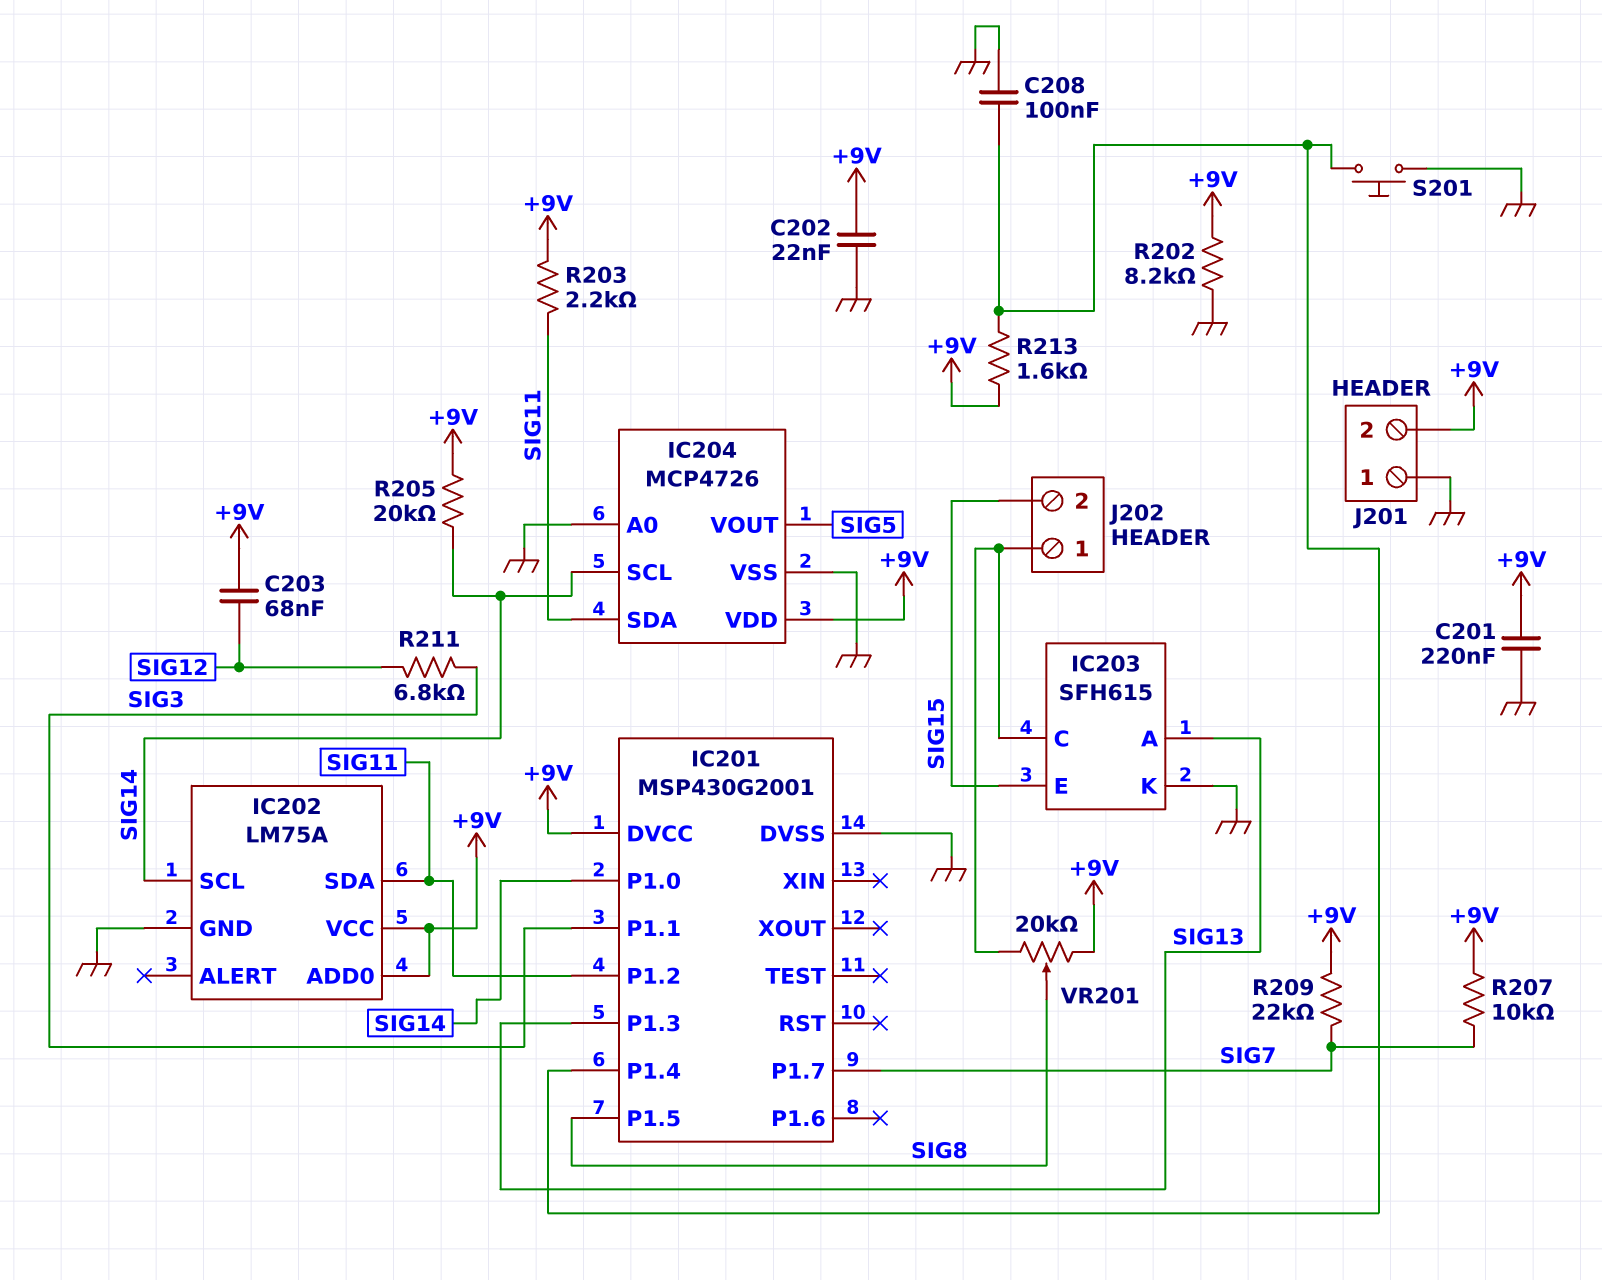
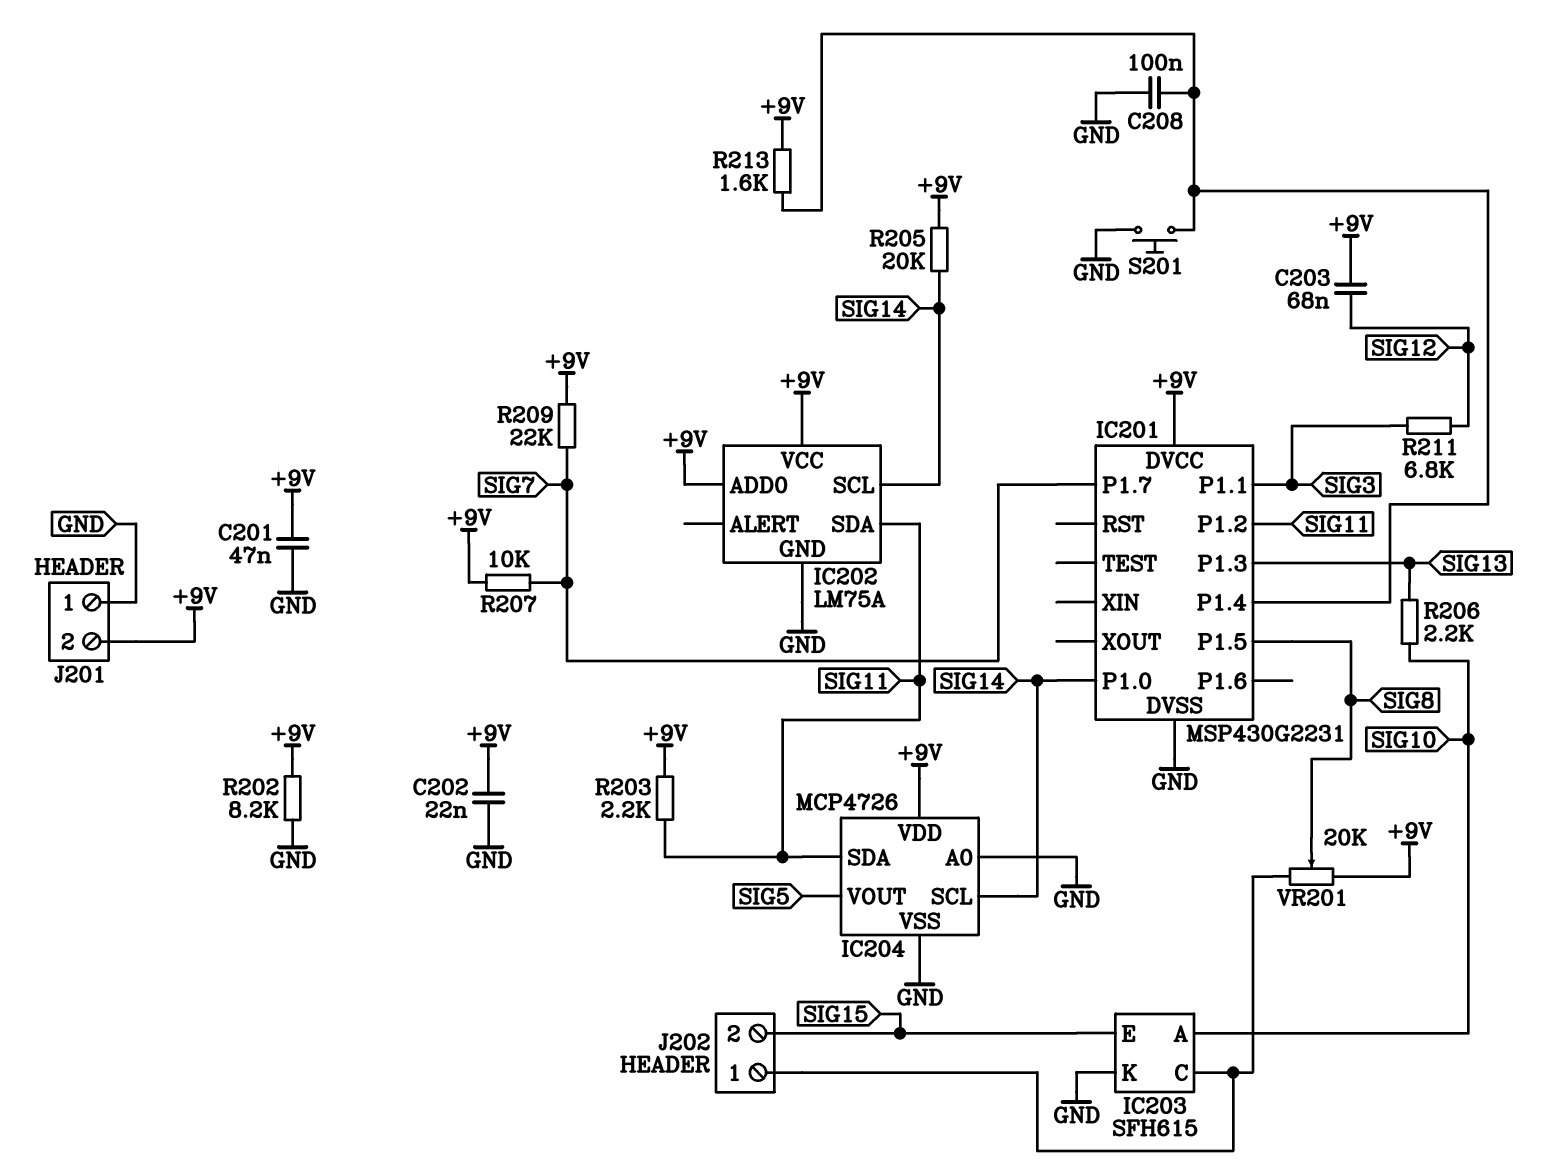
C201: 220nF (+9V, GND) -> 47nF (+9V, GND)
IC201: MSP430G2001 -> MSP430G2231
IC203 pin A: SIG13 -> SIG10
R206: none -> 2.2k (SIG10, SIG13)

